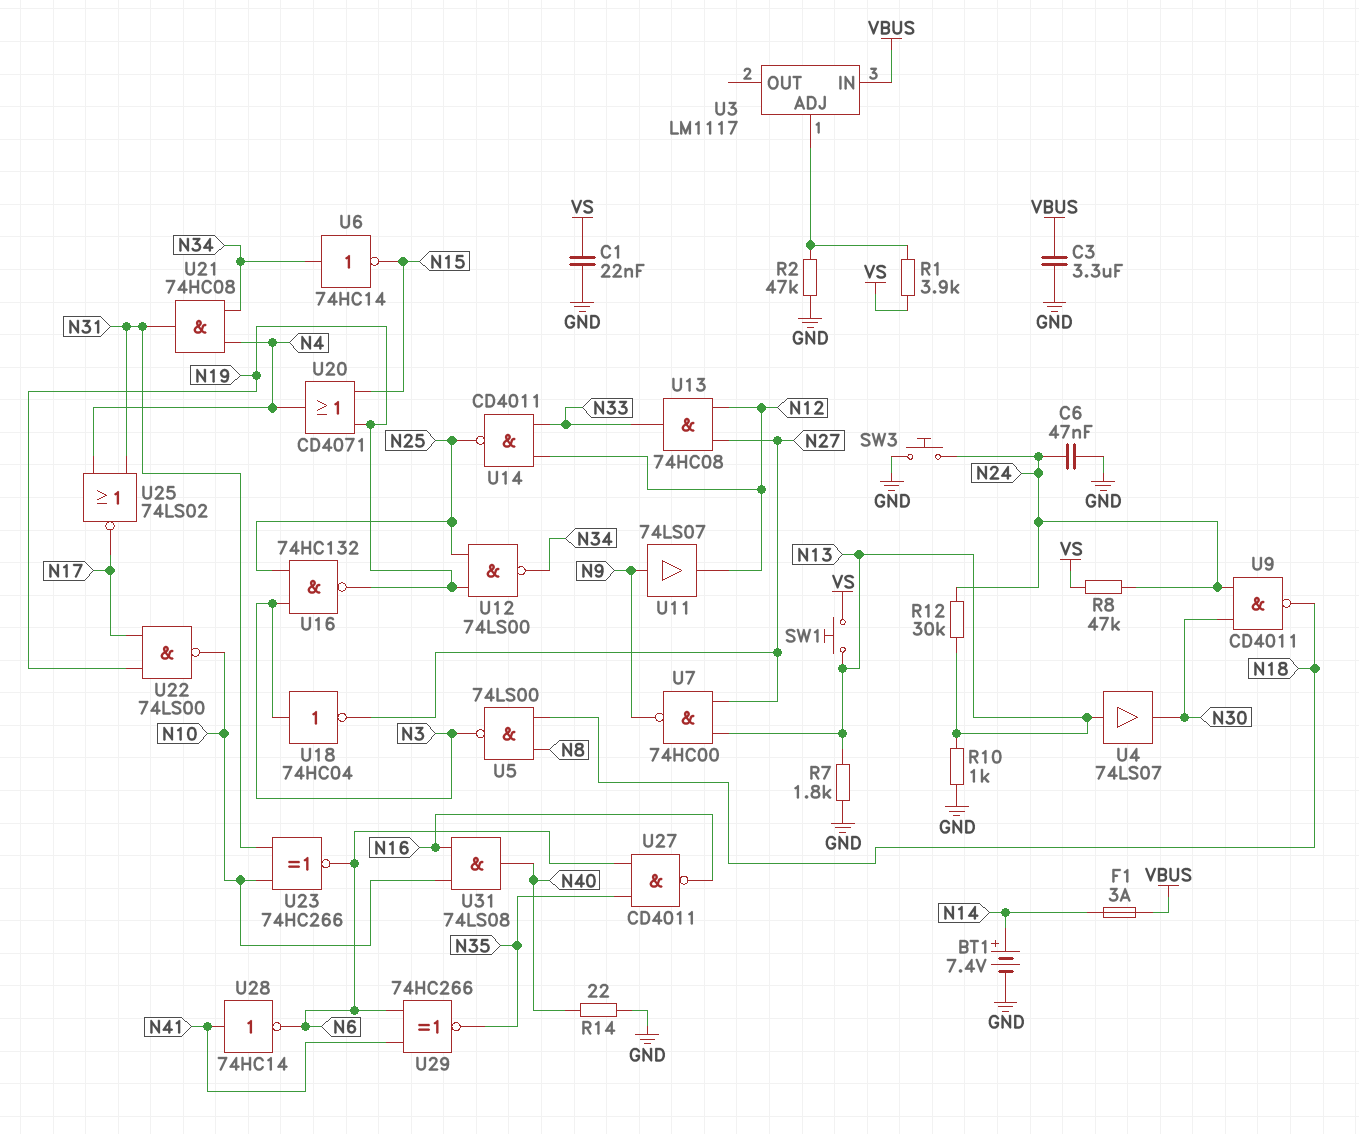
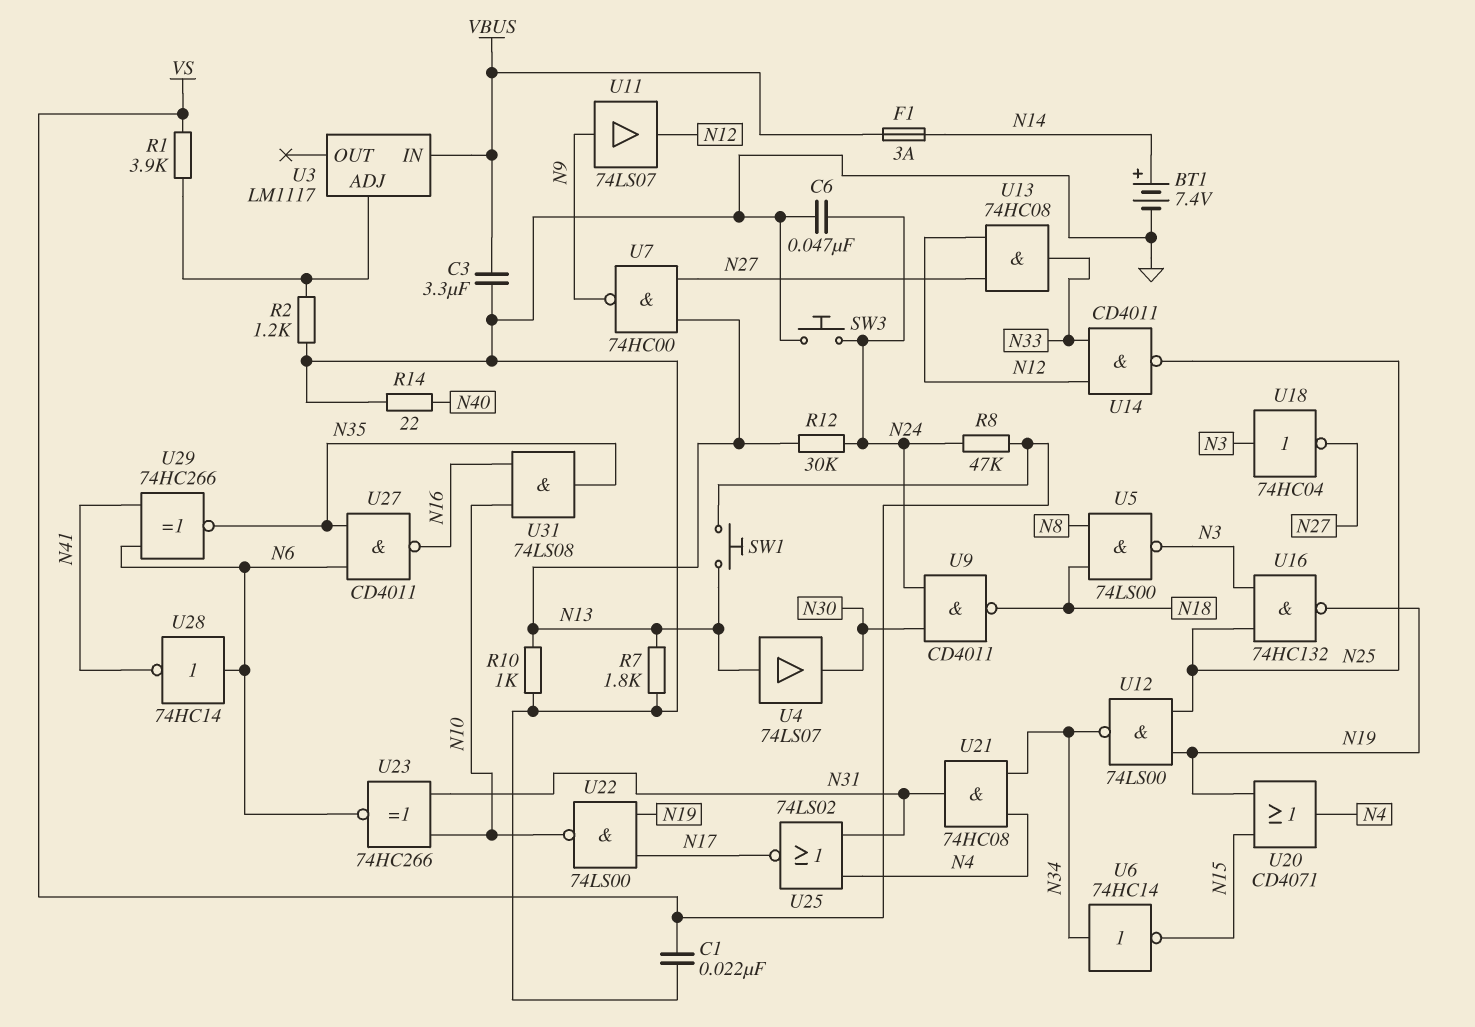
R2: 47k (GND, U3/ADJ) -> 1.2k (GND, U3/ADJ)
U28: NOT 74HC14 (in N41, out N6) -> NOT 74HC14 (in N6, out N41)
U31: AND 74LS08 (in N10, in N16, out N40) -> AND 74LS08 (in N10, in N16, out N35)

